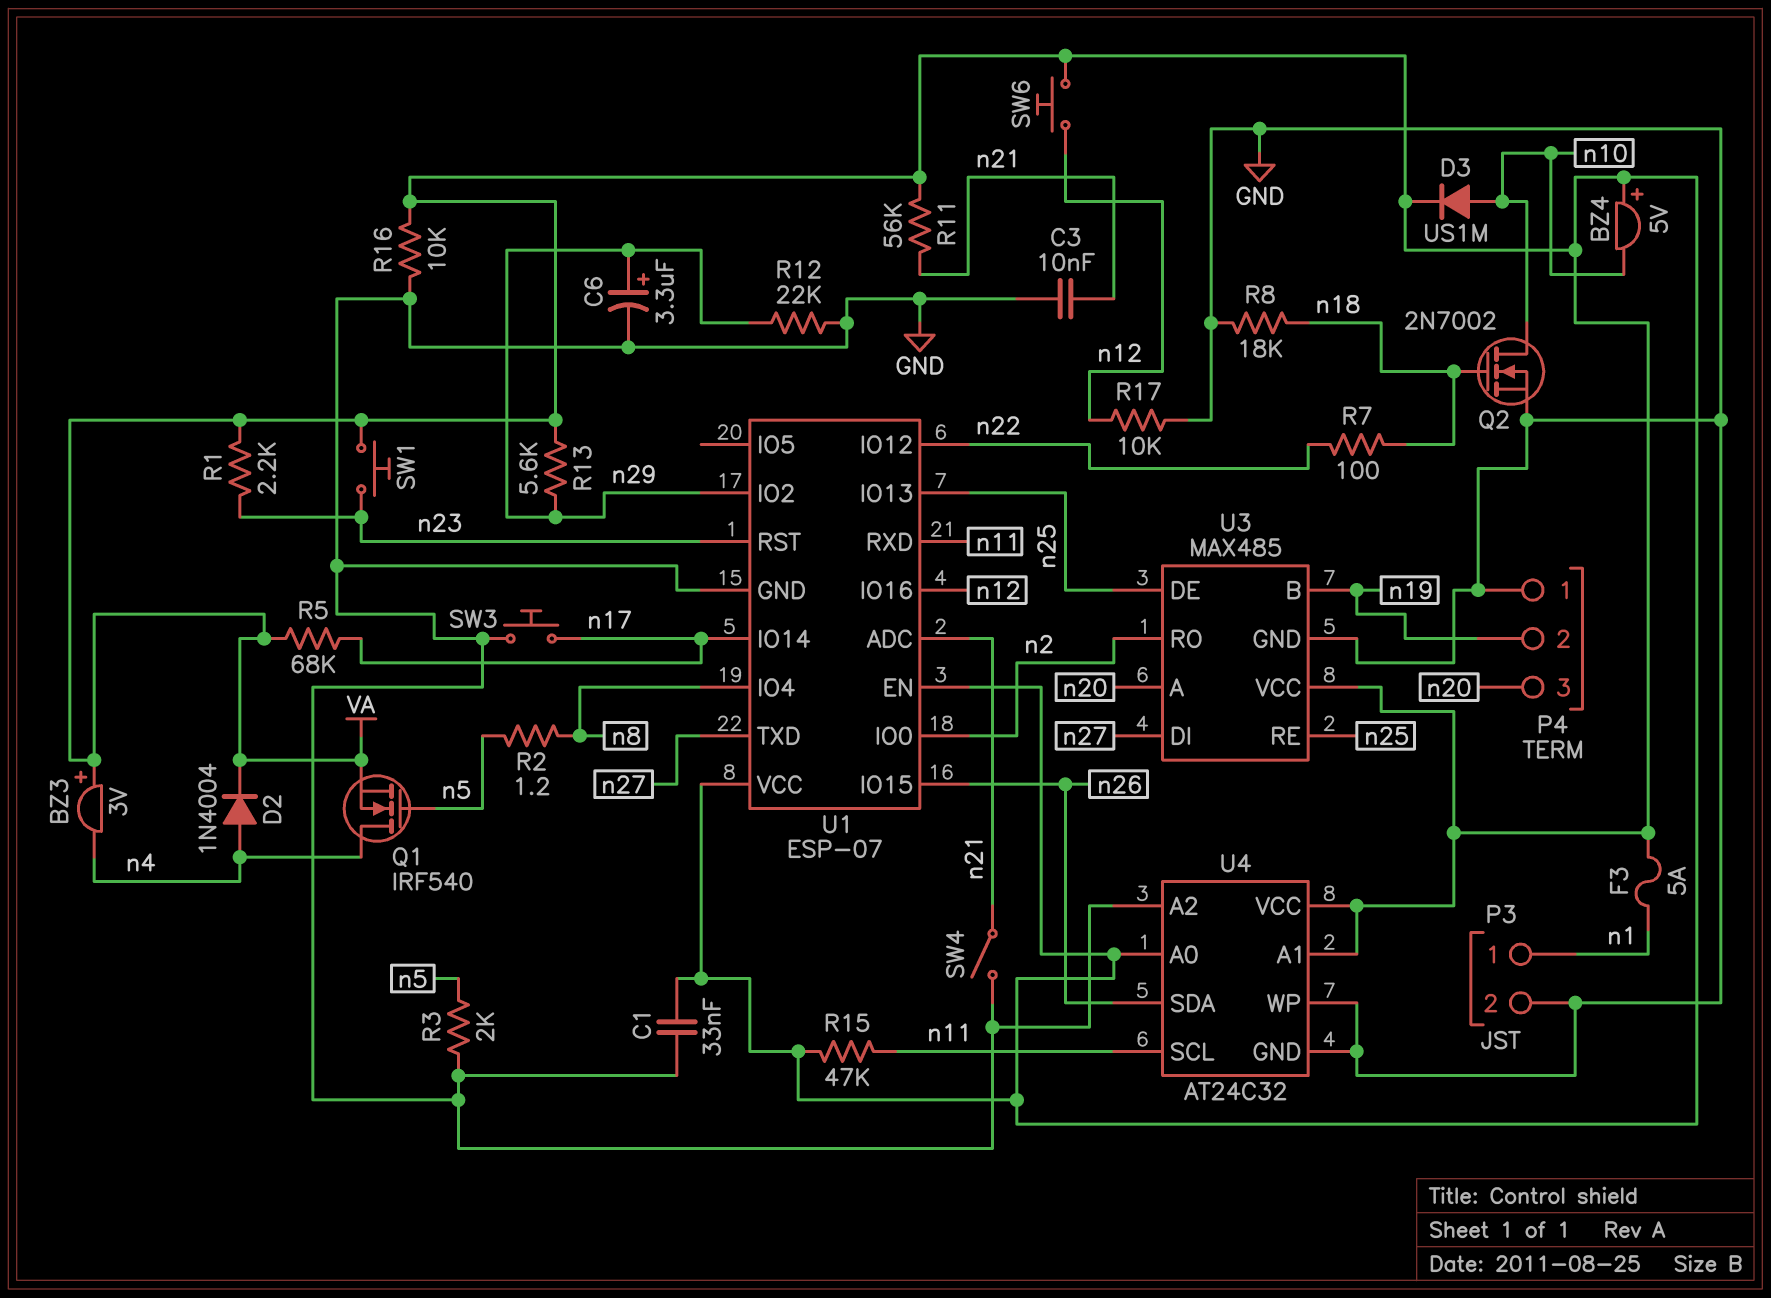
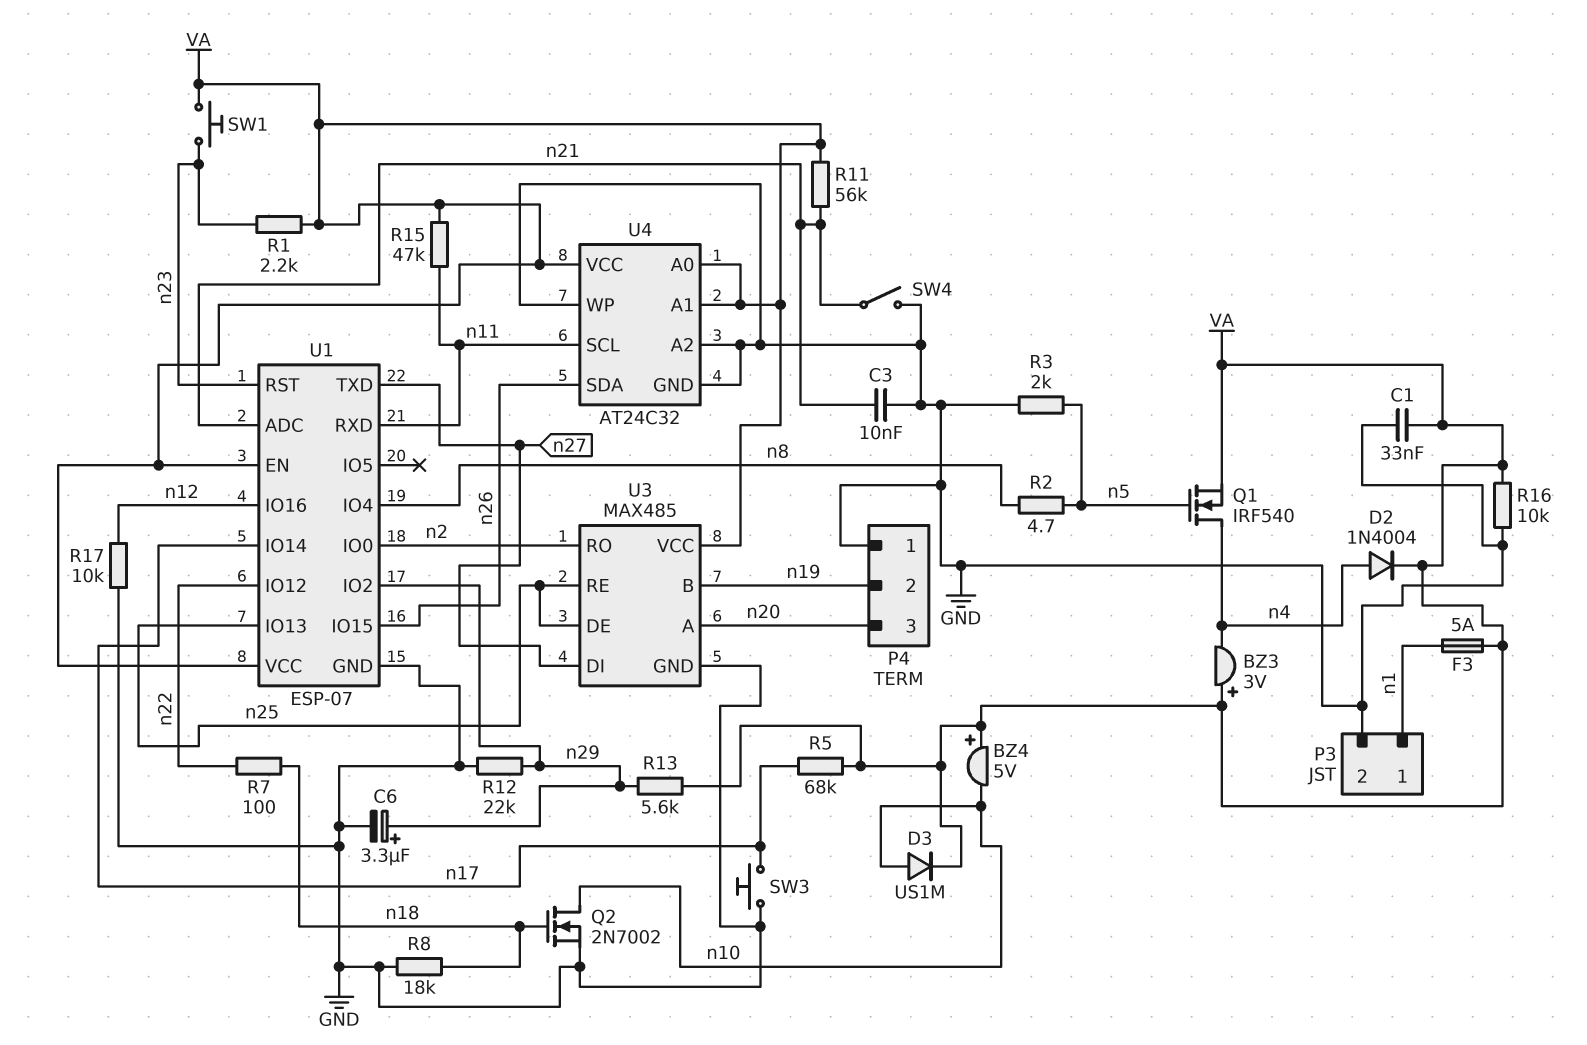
R2: 1.2 (n5, n8) -> 4.7 (n5, n8)
SW6: button (VA, n12) -> none

